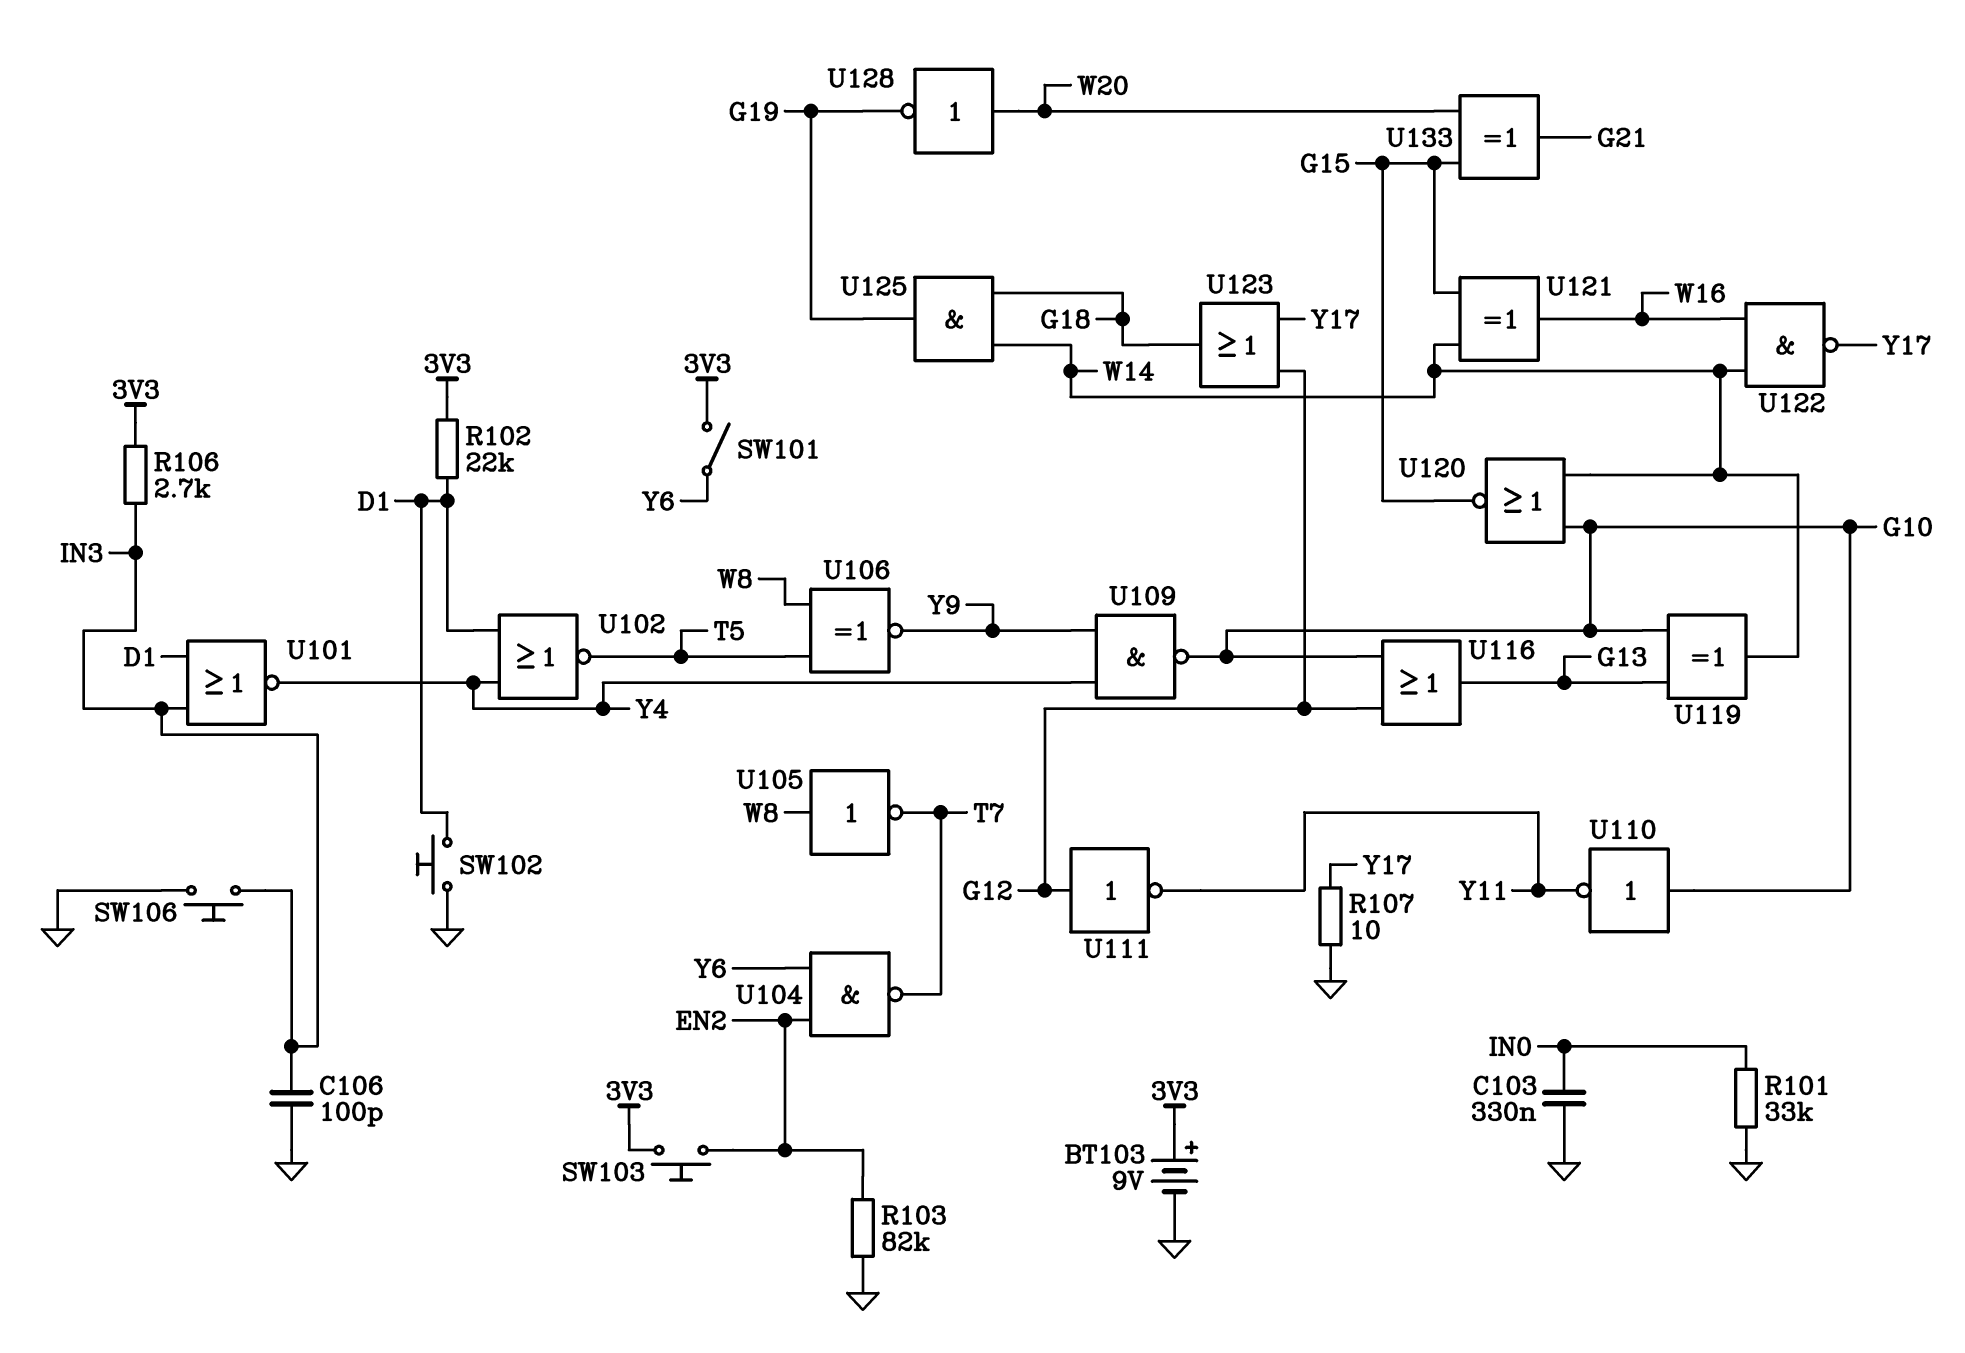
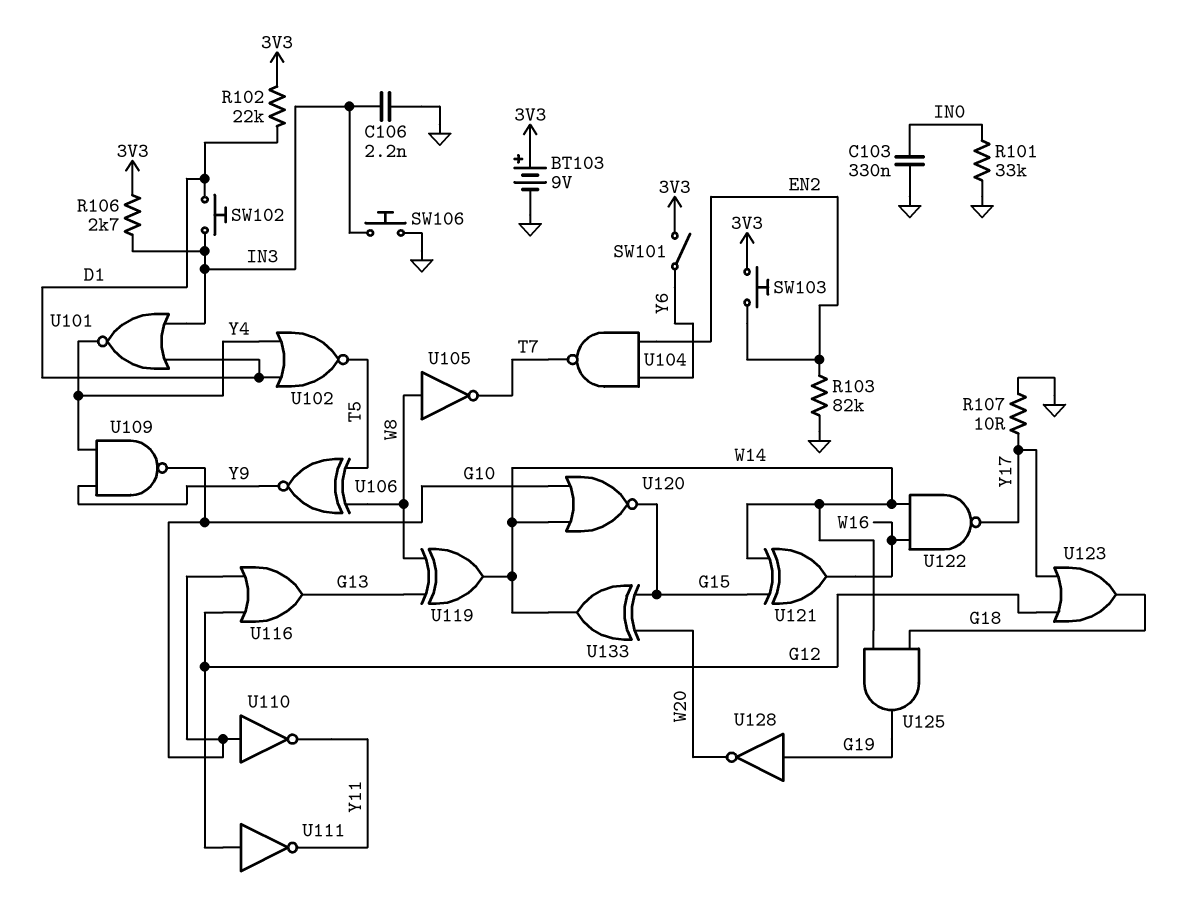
C106: 100pF (GND, IN3) -> 2.2nF (GND, IN3)
SW102: button (D1, GND) -> button (D1, IN3)
U119: XOR (in G10, in G13, out W14) -> XOR (in G13, in W8, out W14)
U128: NOT (in W20, out G19) -> NOT (in G19, out W20)
U133: XOR (in G15, in W20, out G21) -> XOR (in G15, in W20, out W14)

